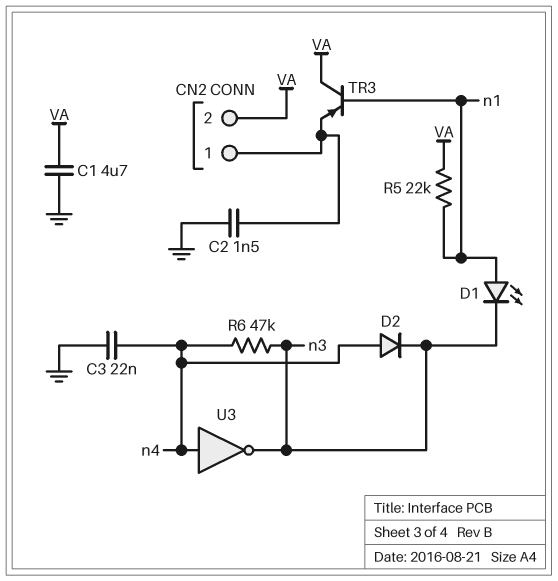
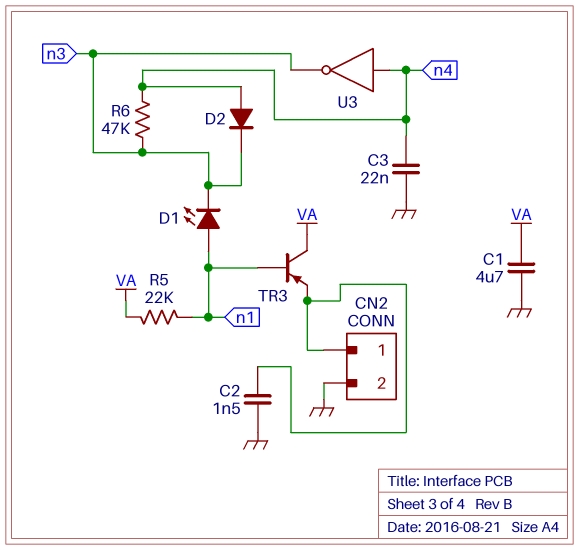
CN2 pin 2: VA -> GND

